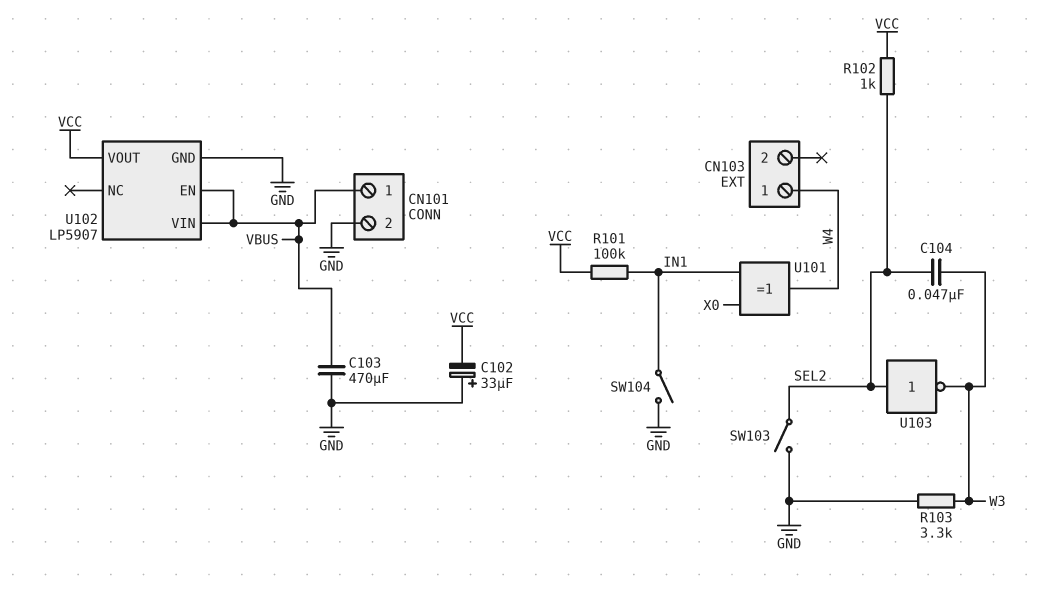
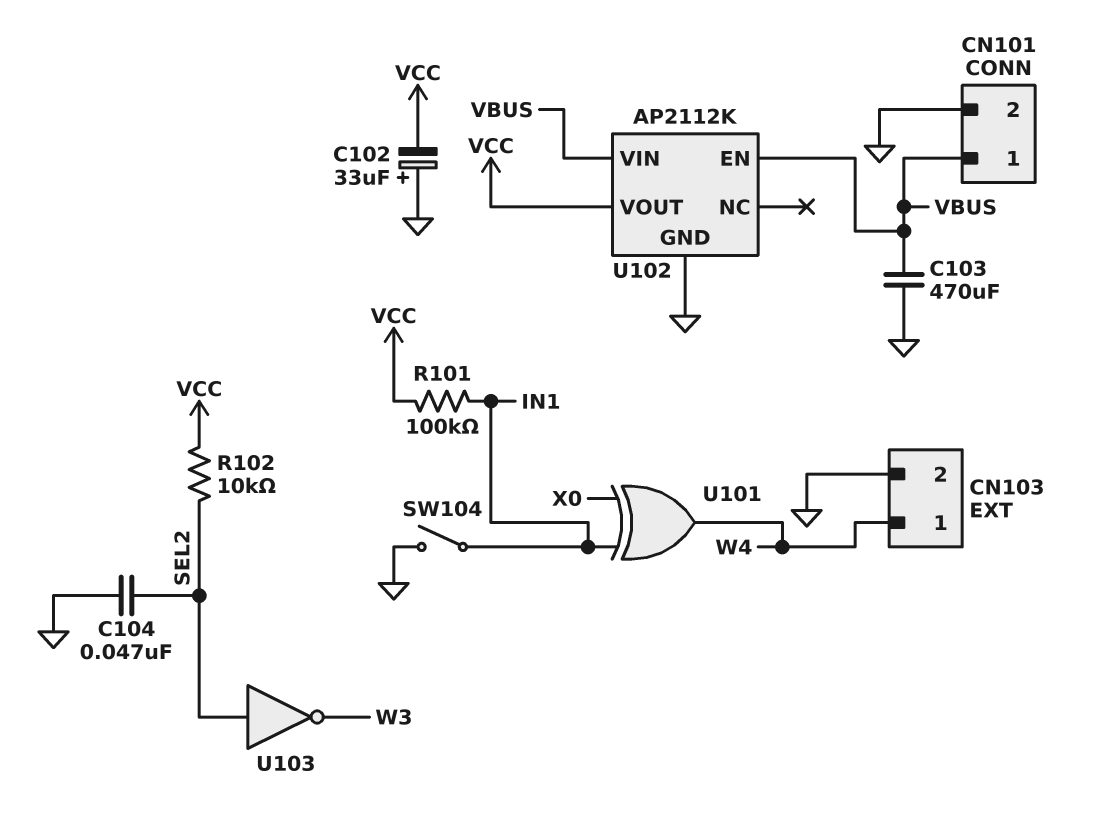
C104: 47nF (SEL2, W3) -> 47nF (GND, SEL2)
CN103 pin 2: none -> GND
R102: 1k (SEL2, VCC) -> 10k (SEL2, VCC)
R103: 3.3k (GND, W3) -> none
SW103: switch (GND, SEL2) -> none
U102: LP5907 -> AP2112K

